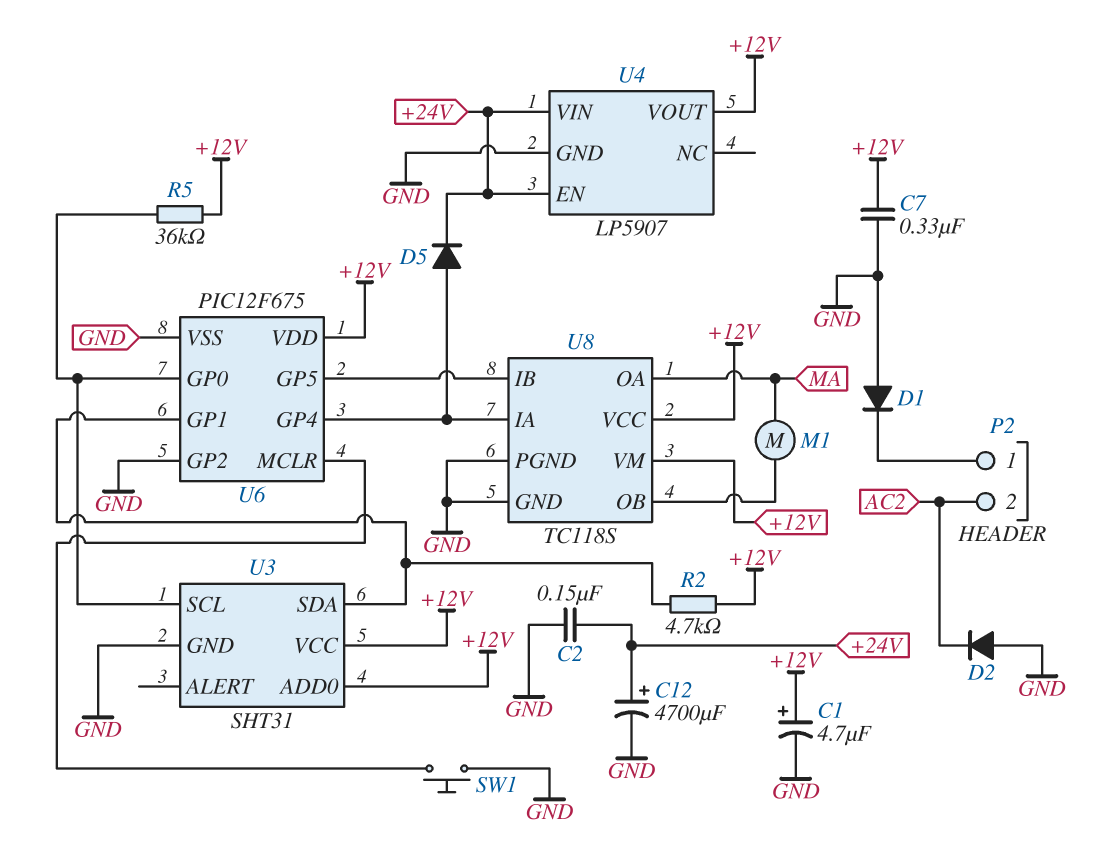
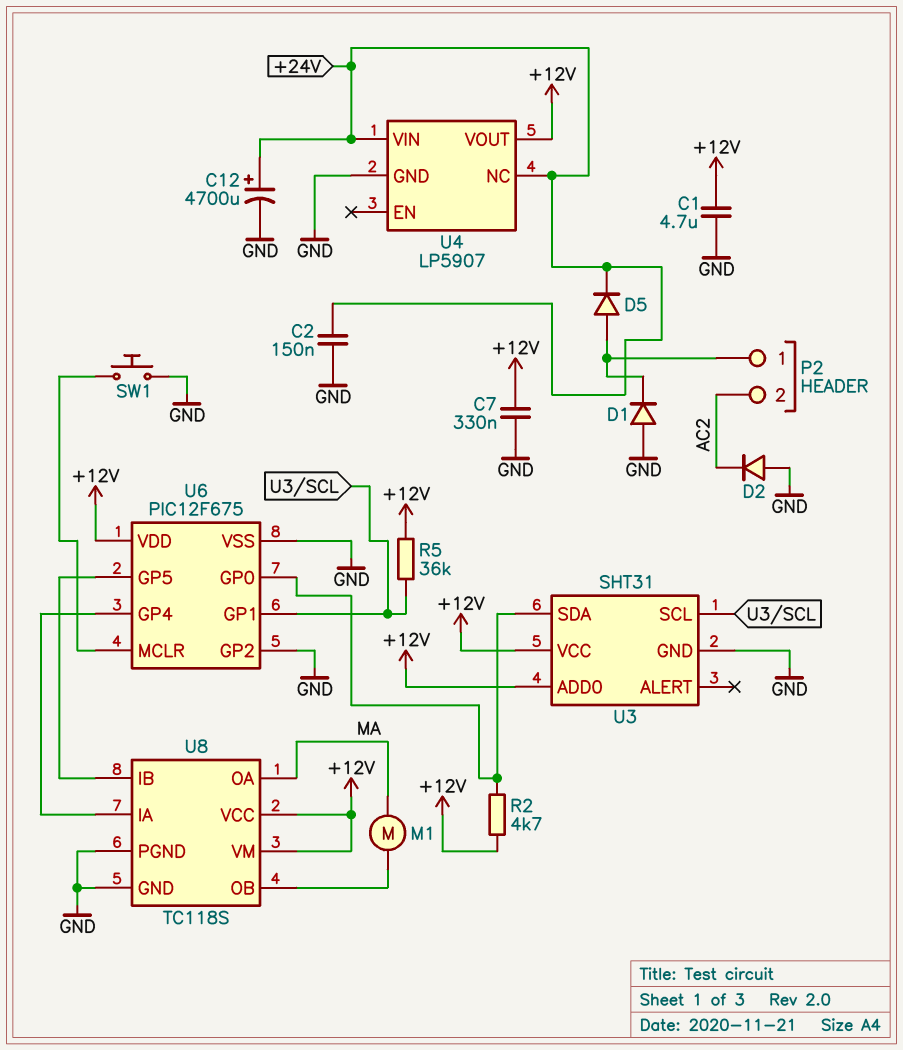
C1: 4.7uF (plus +12V, minus GND) -> 4.7uF (+12V, GND)
D5: diode (A U6/GP4, K +24V) -> diode (A P2/1, K +24V)
U4 pin EN: +24V -> none
U4 pin NC: none -> +24V
U6 pin GP0: U3/SCL -> U3/SDA
U6 pin GP1: U3/SDA -> U3/SCL

